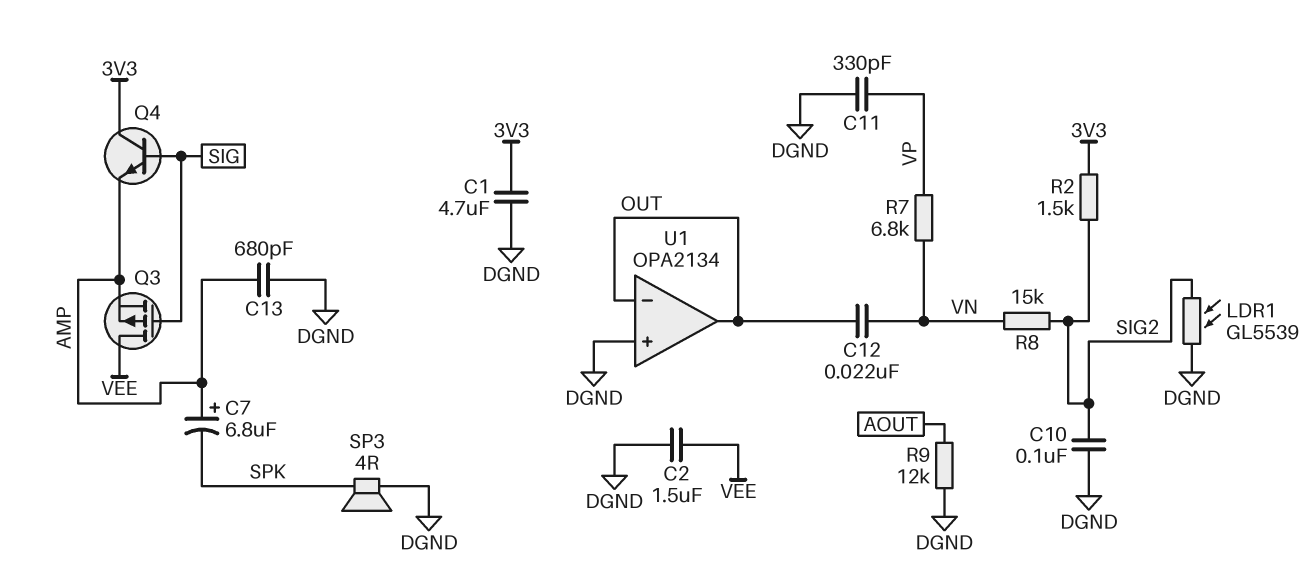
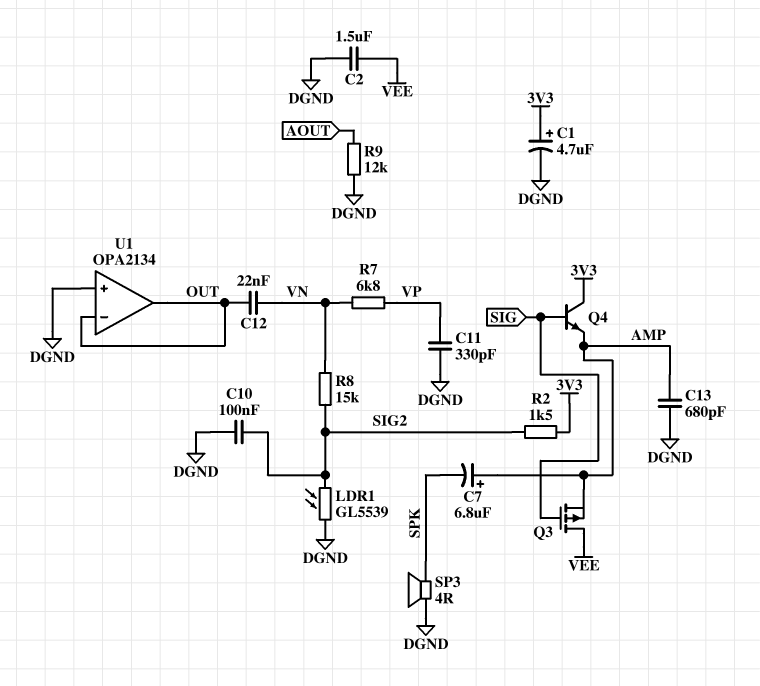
C1: 4.7uF (3V3, DGND) -> 4.7uF (plus 3V3, minus DGND)

